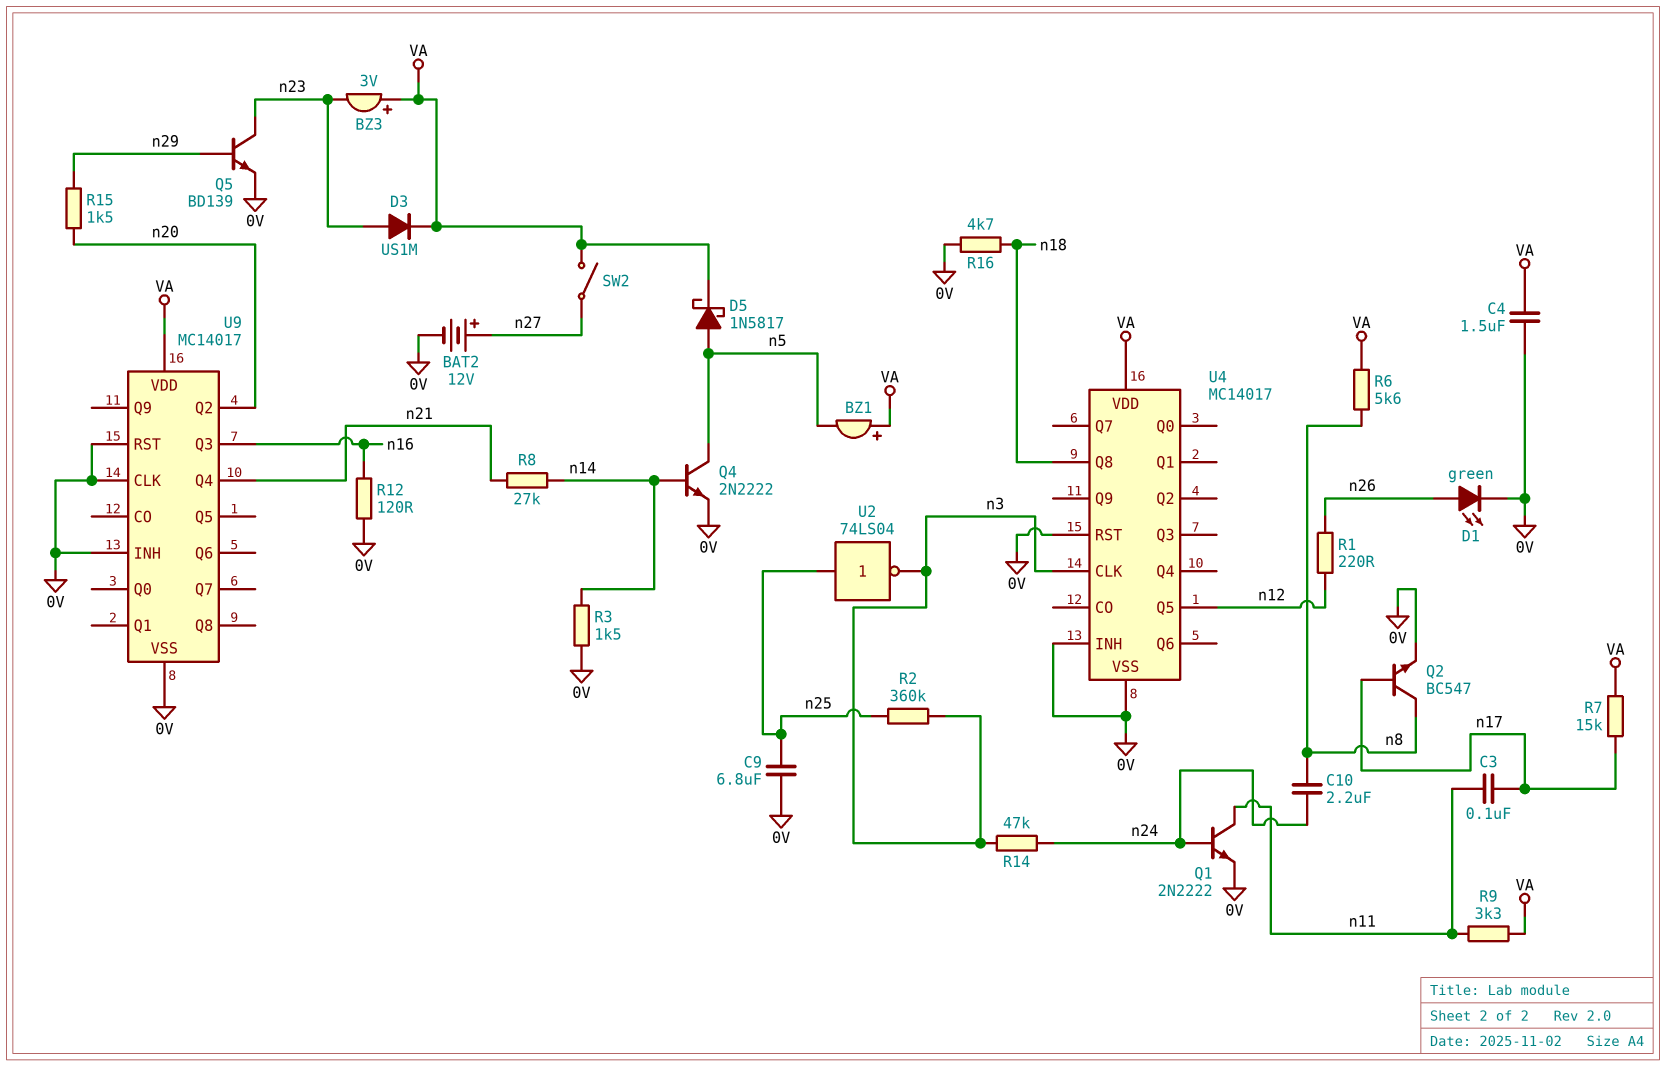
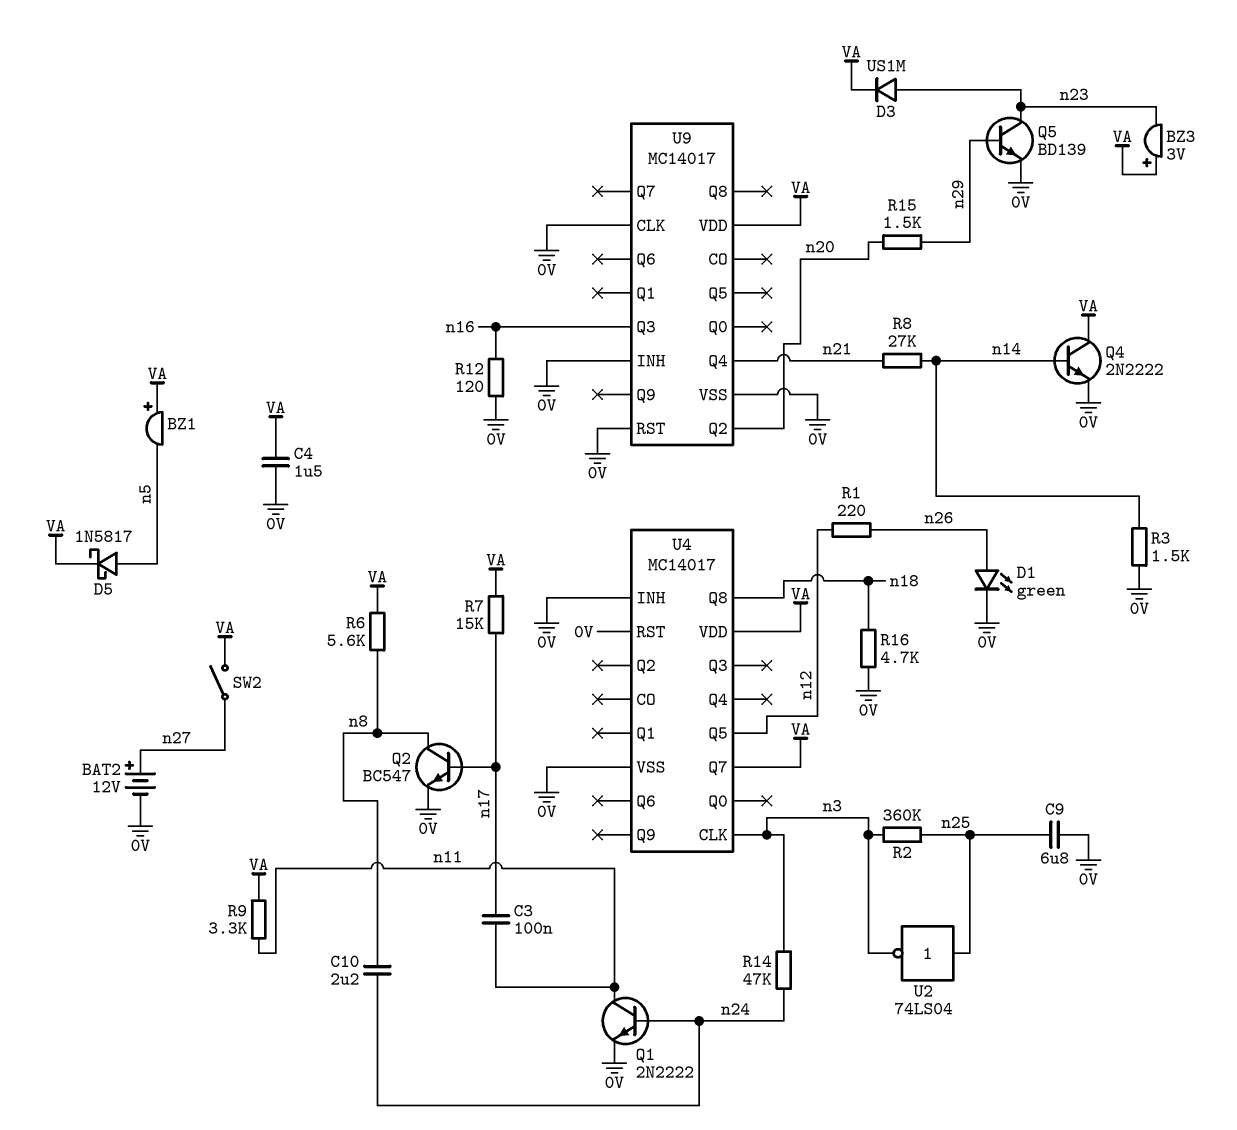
Q4: NPN 2N2222 (B n14, C n5, E 0V) -> NPN 2N2222 (B n14, C VA, E 0V)
U4 pin Q7: none -> VA

